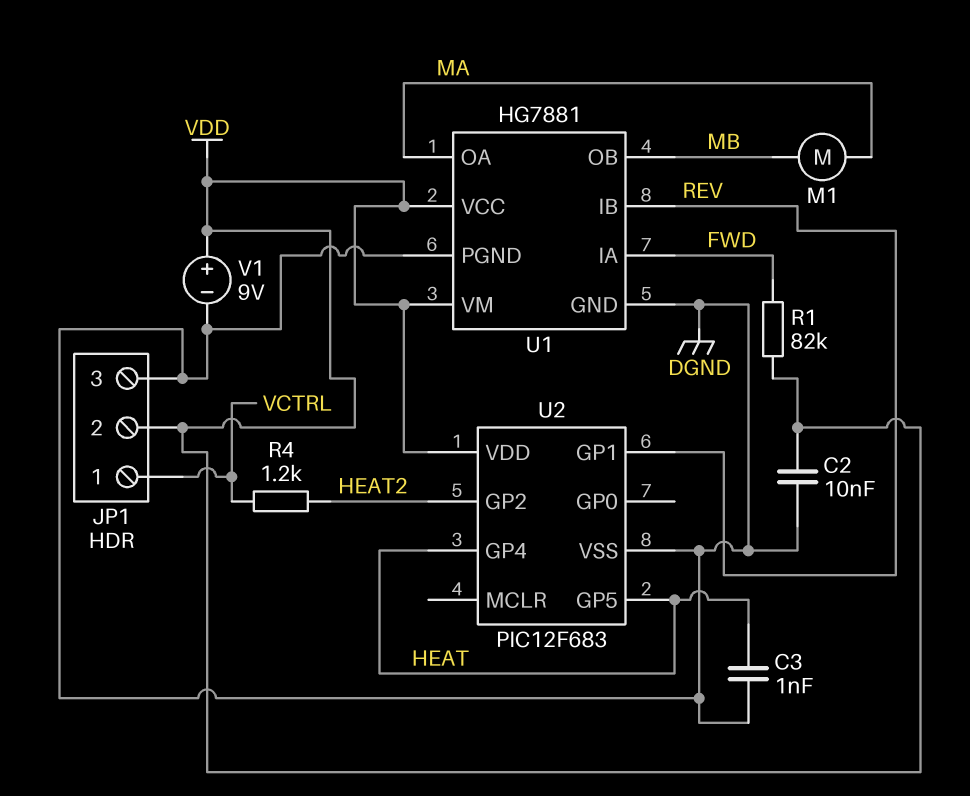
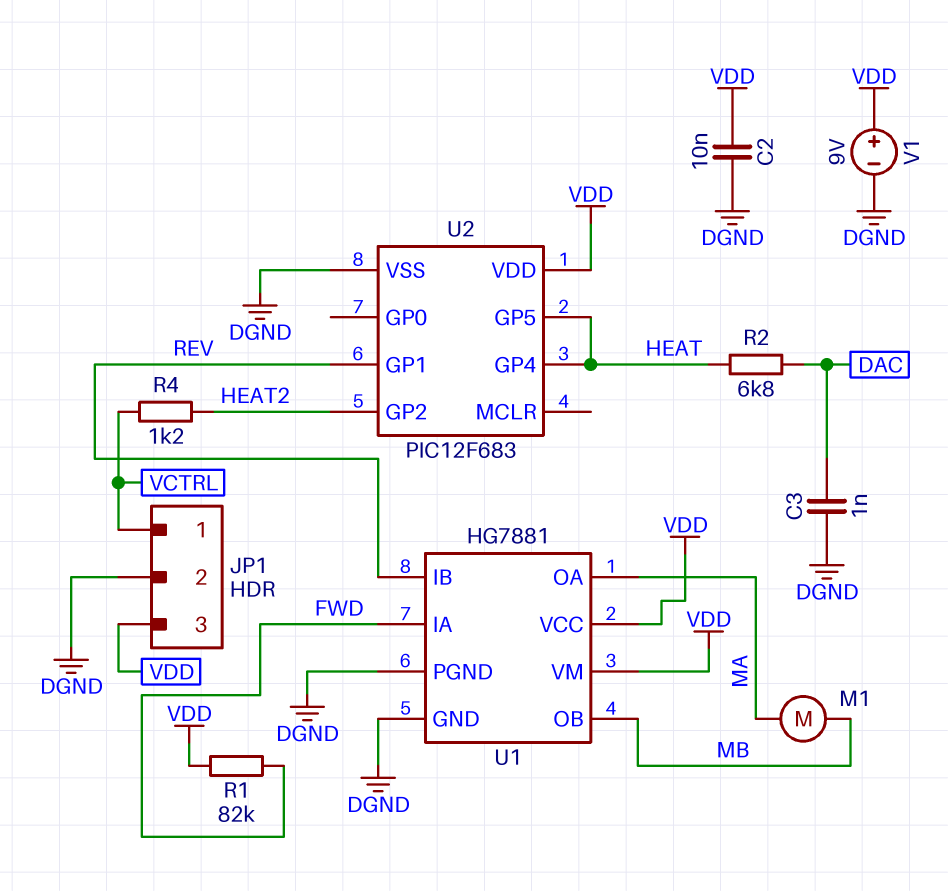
C3: 1nF (DGND, HEAT) -> 1nF (DAC, DGND)
JP1 pin 2: VDD -> DGND
JP1 pin 3: DGND -> VDD
R2: none -> 6.8k (DAC, HEAT)

